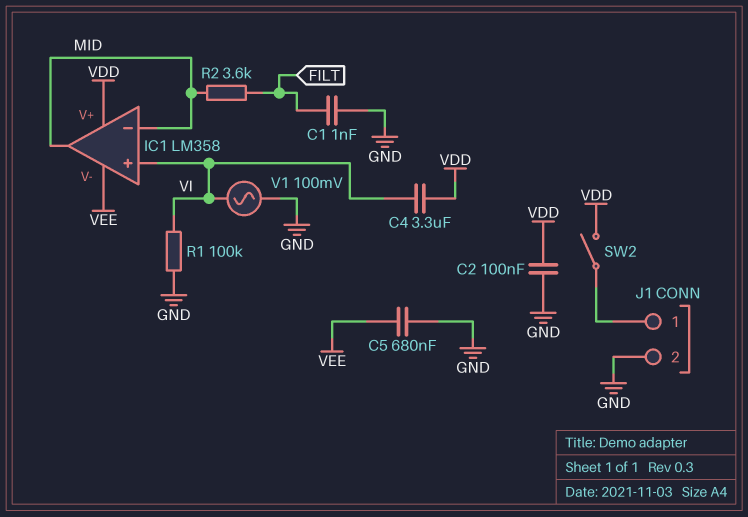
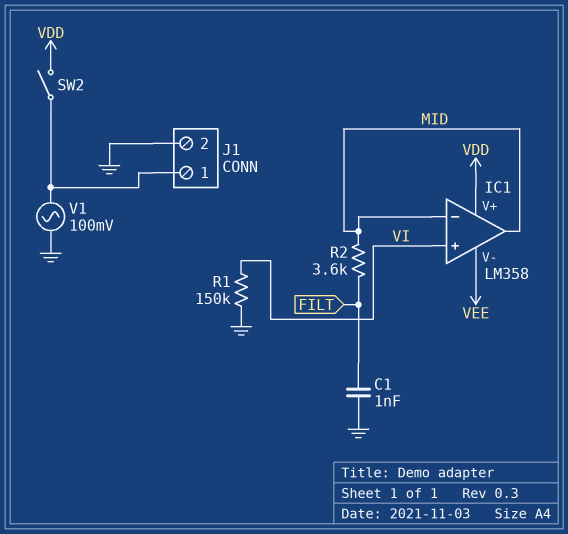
C2: 100nF (GND, VDD) -> none
C4: 3.3uF (VDD, VI) -> none
C5: 680nF (GND, VEE) -> none
R1: 100k (GND, VI) -> 150k (GND, VI)
V1: AC 100mV (GND, VI) -> AC 100mV (GND, J1/1)

